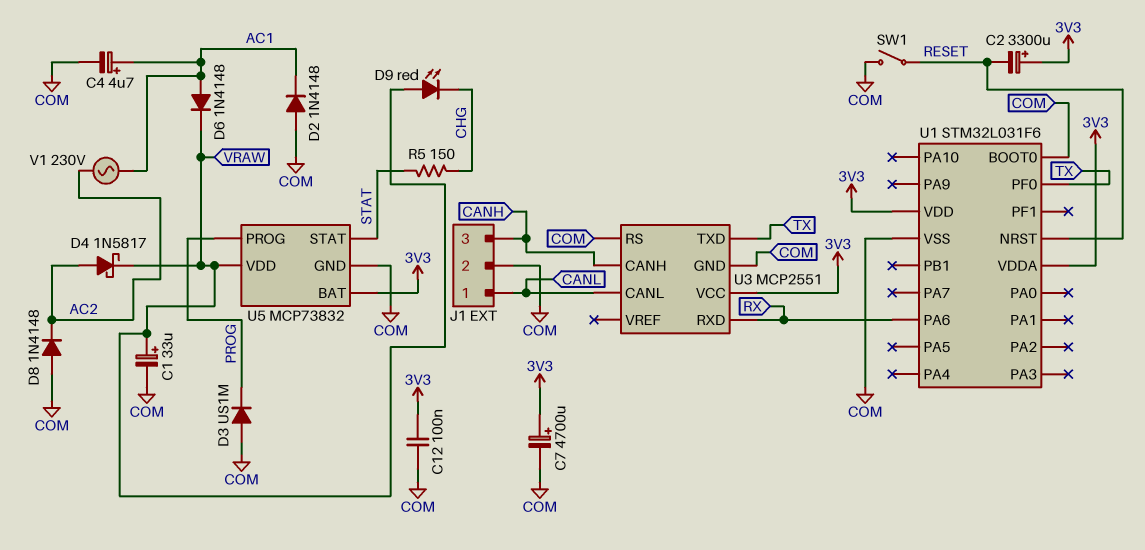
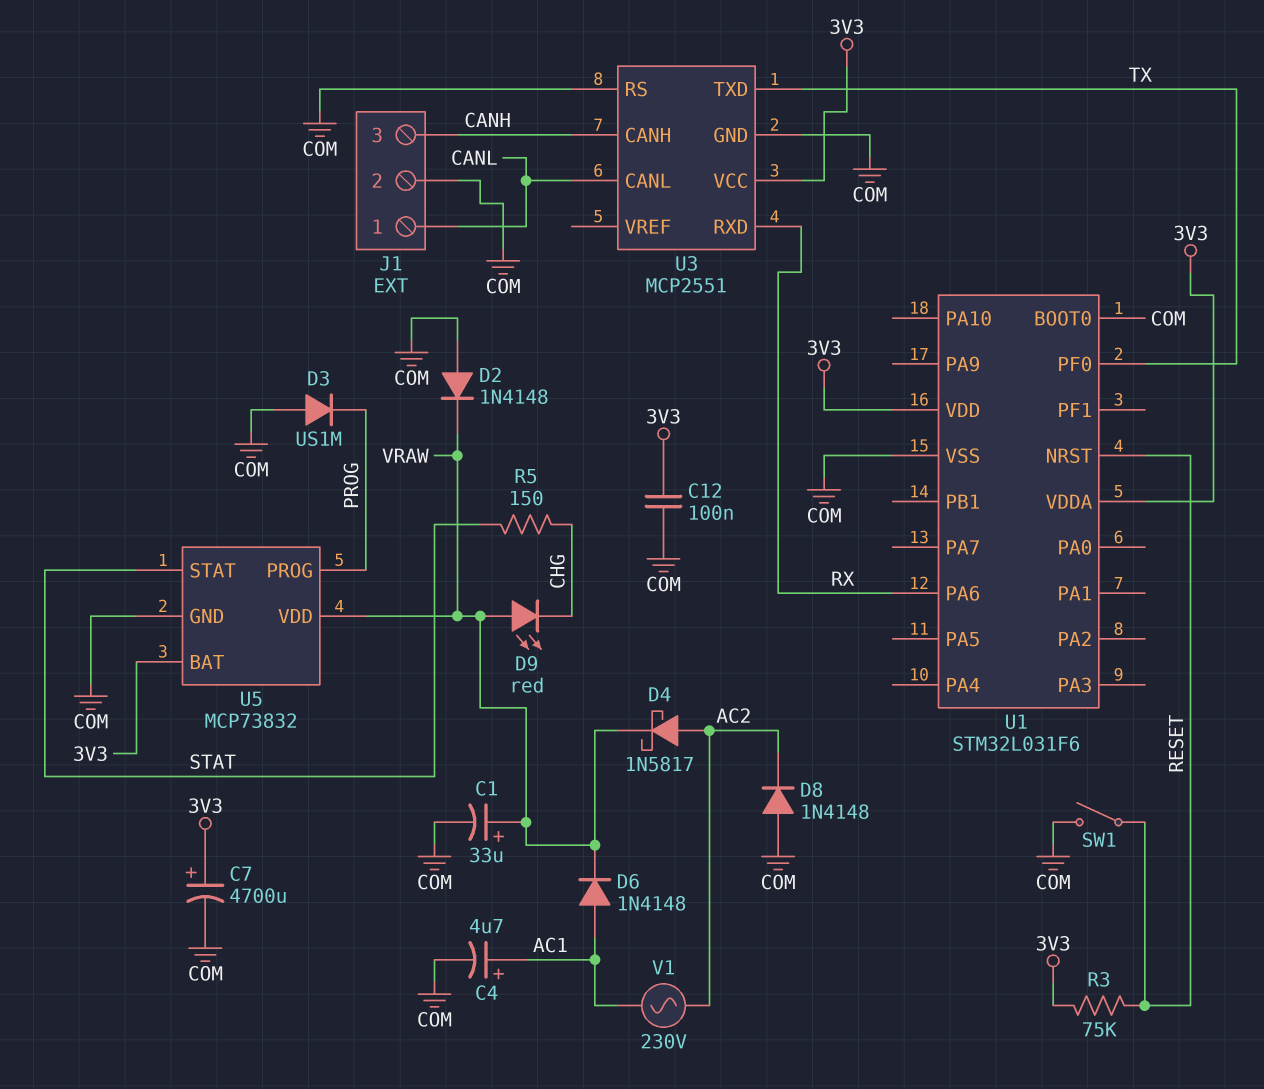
C2: 3300uF (plus 3V3, minus RESET) -> none
D2: diode 1N4148 (A COM, K AC1) -> diode 1N4148 (A COM, K VRAW)
R3: none -> 75k (3V3, RESET)

